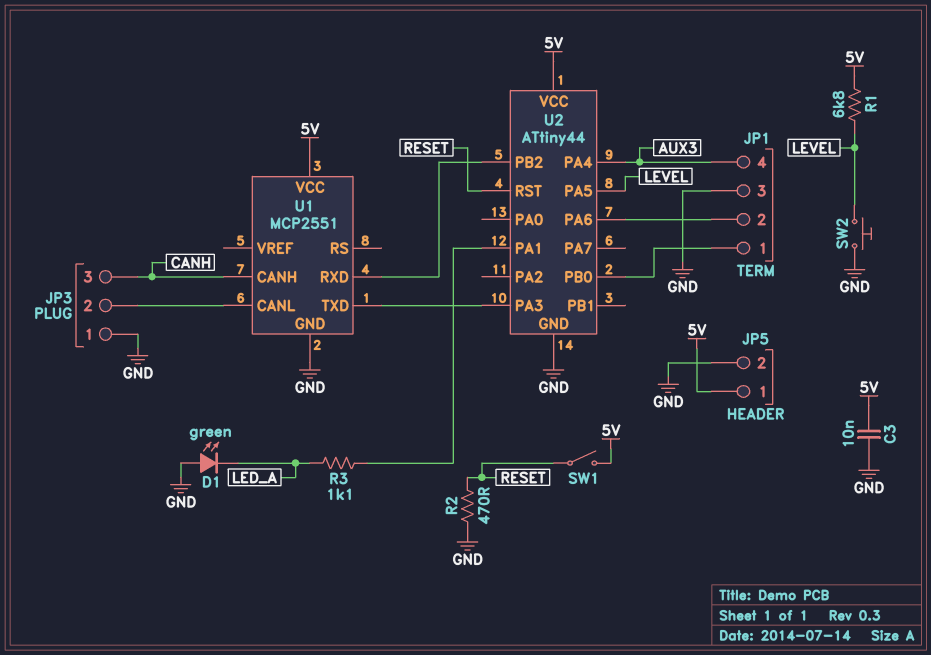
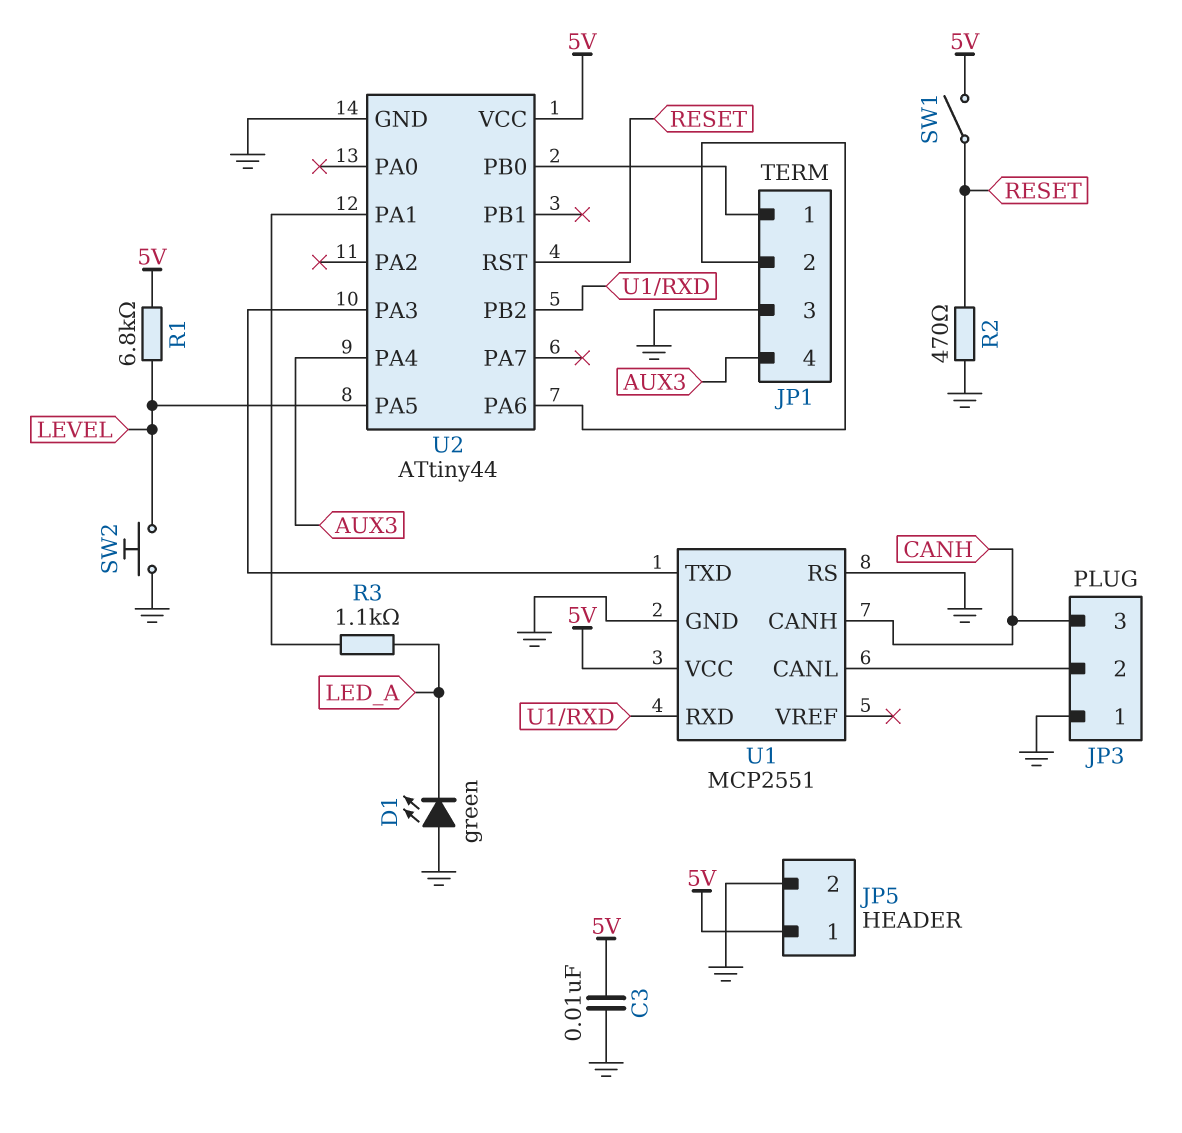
U1 pin RS: none -> GND

